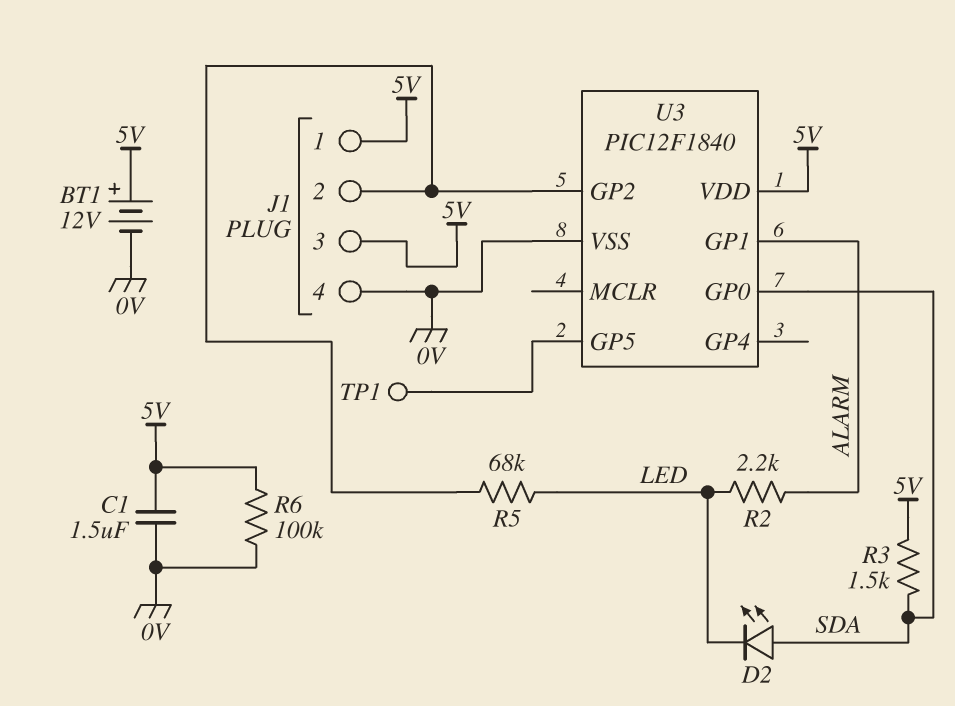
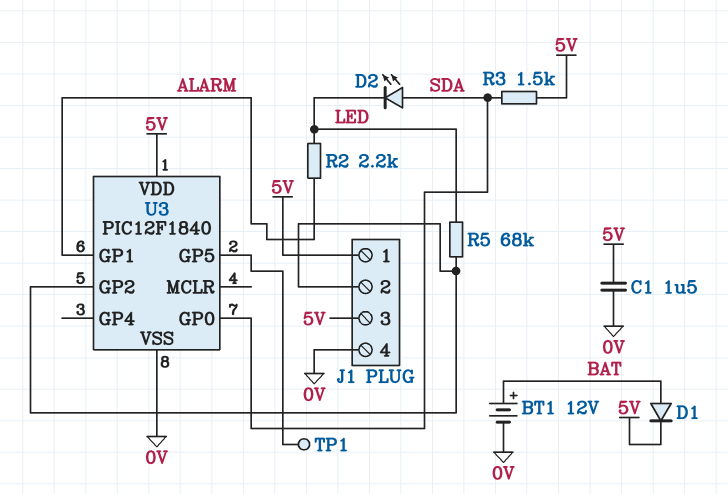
BT1: 12V (plus 5V, minus 0V) -> 12V (plus BAT, minus 0V)
D1: none -> diode (A BAT, K 5V)
R6: 100k (0V, 5V) -> none

